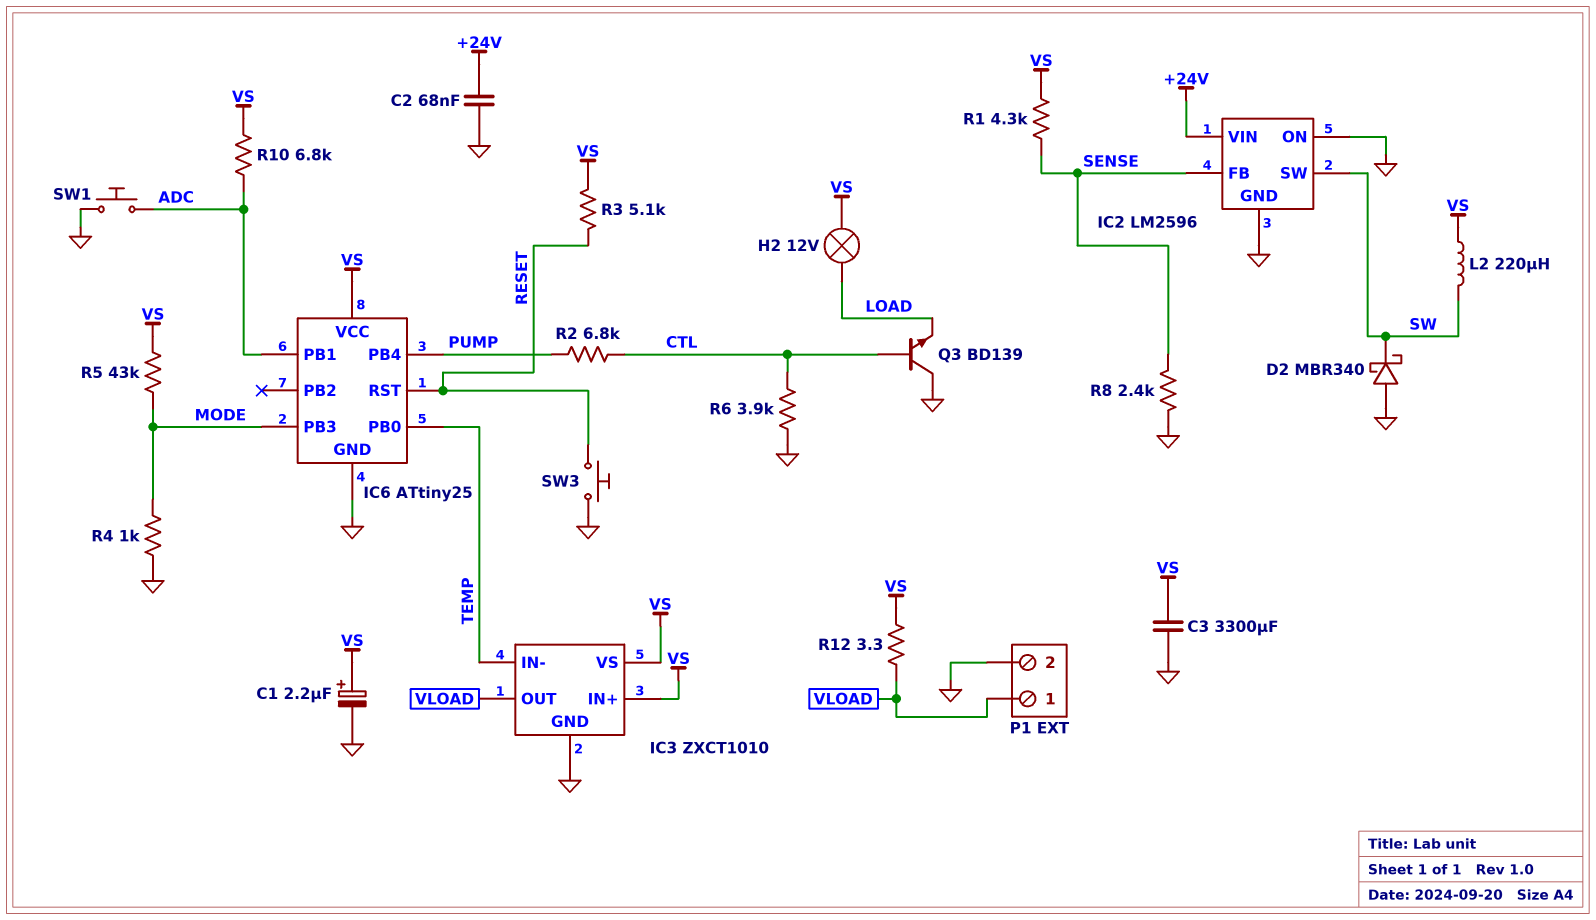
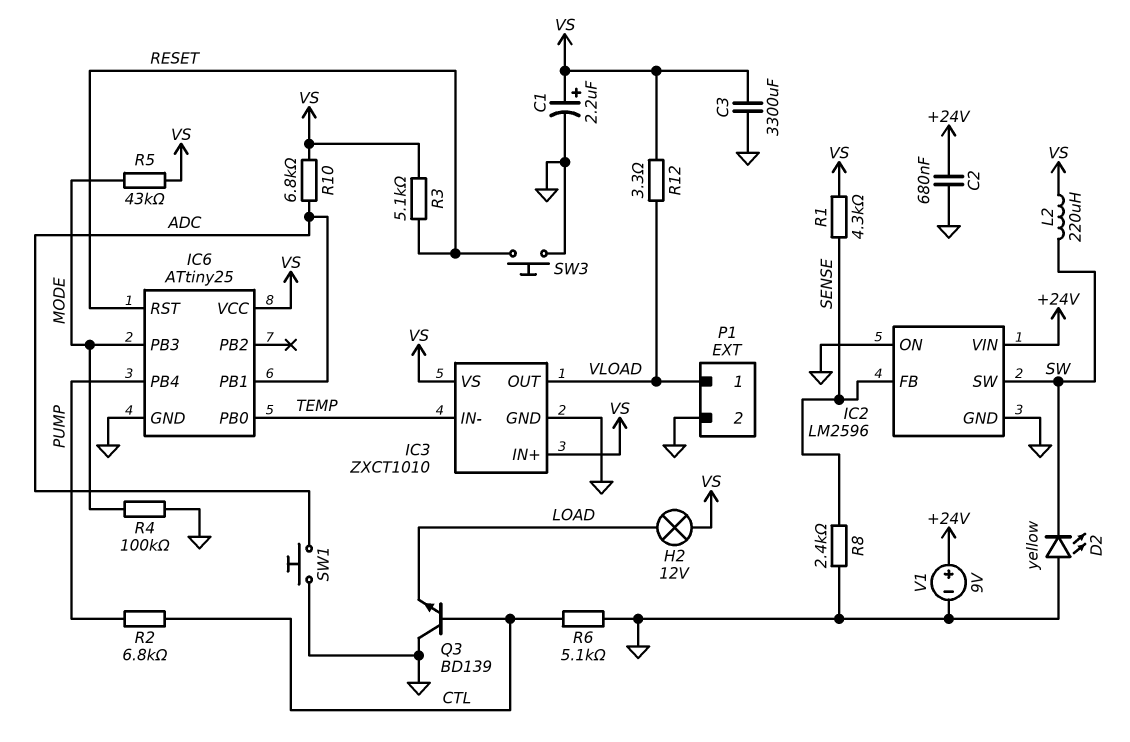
C2: 68nF (+24V, GND) -> 680nF (+24V, GND)
D2: schottky MBR340 (A GND, K SW) -> LED yellow (A GND, K SW)
R4: 1k (GND, MODE) -> 100k (GND, MODE)
R6: 3.9k (CTL, GND) -> 5.1k (CTL, GND)
V1: none -> 9V (plus +24V, minus GND)

